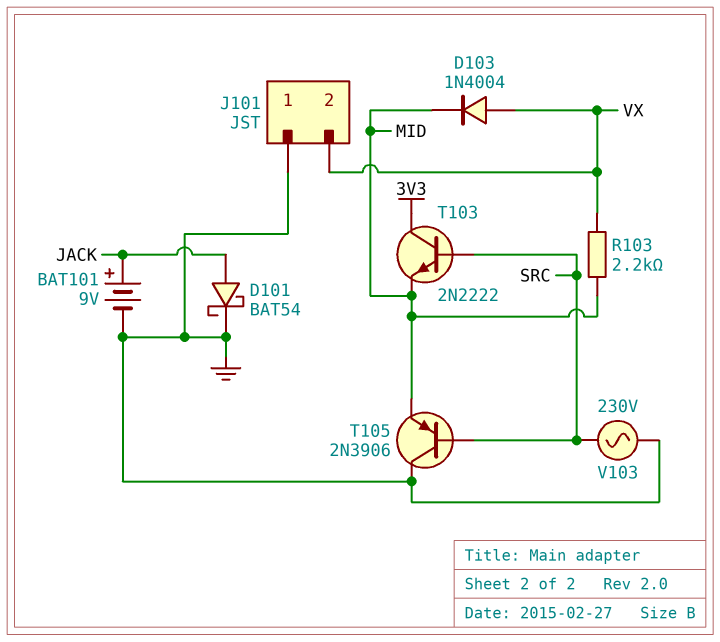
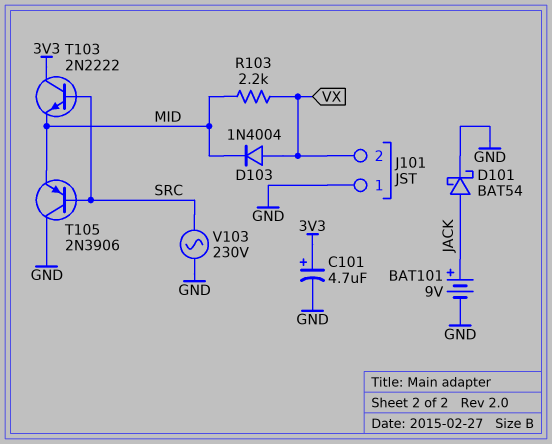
C101: none -> 4.7uF (plus 3V3, minus GND)

